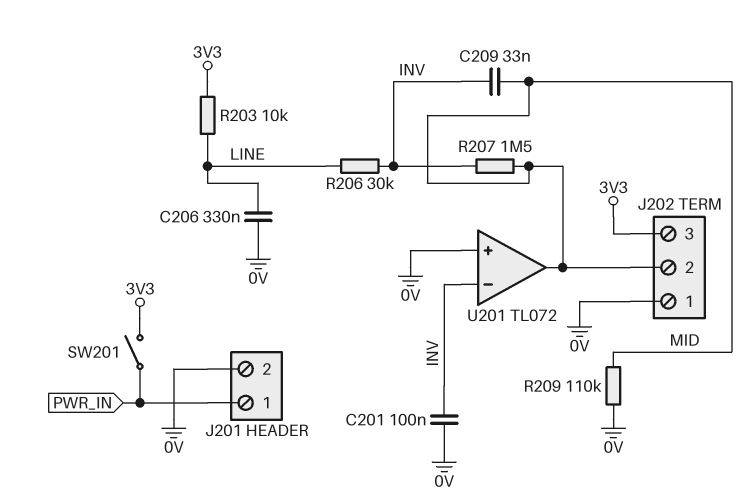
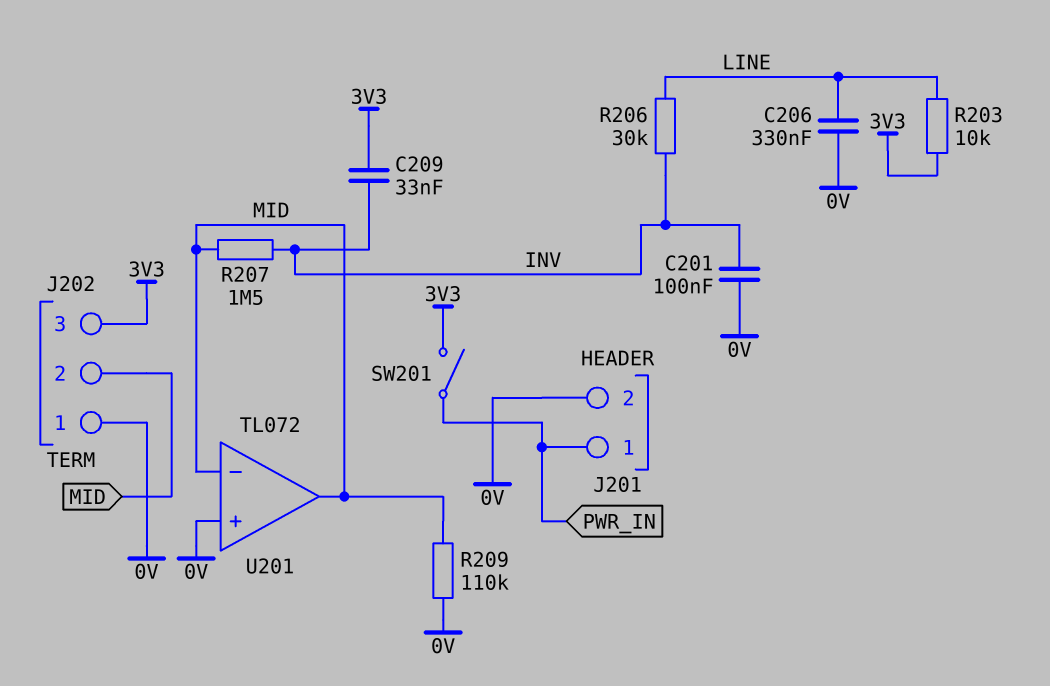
C209: 33nF (INV, MID) -> 33nF (3V3, INV)
U201 pin in-: INV -> MID

